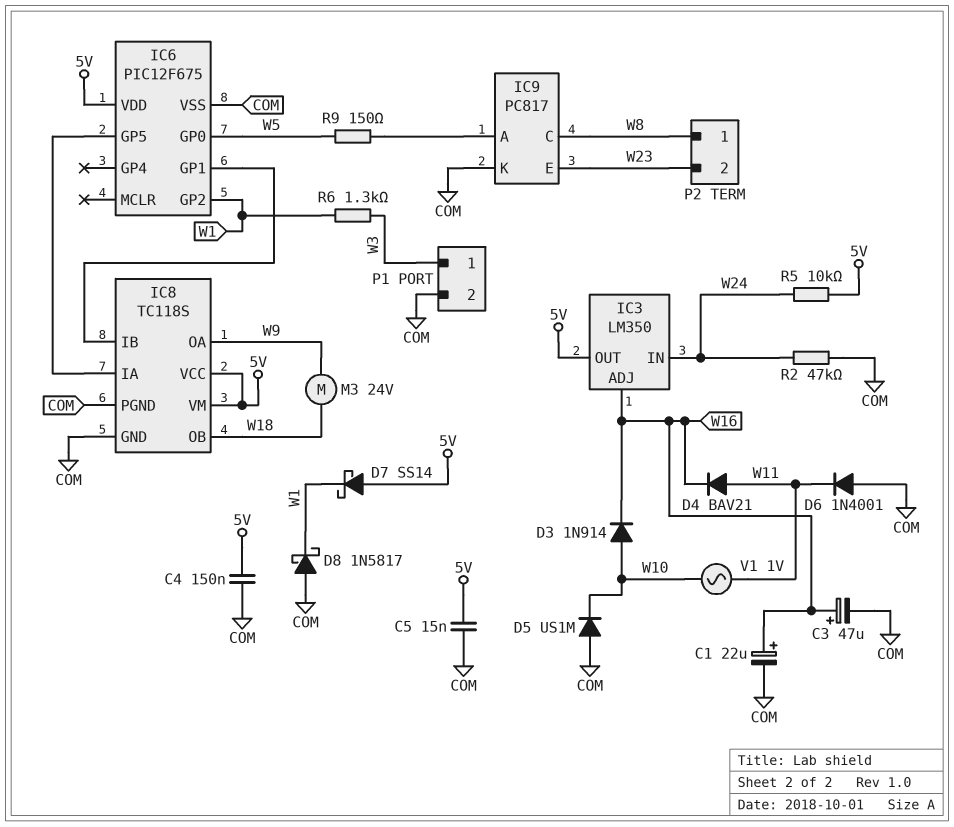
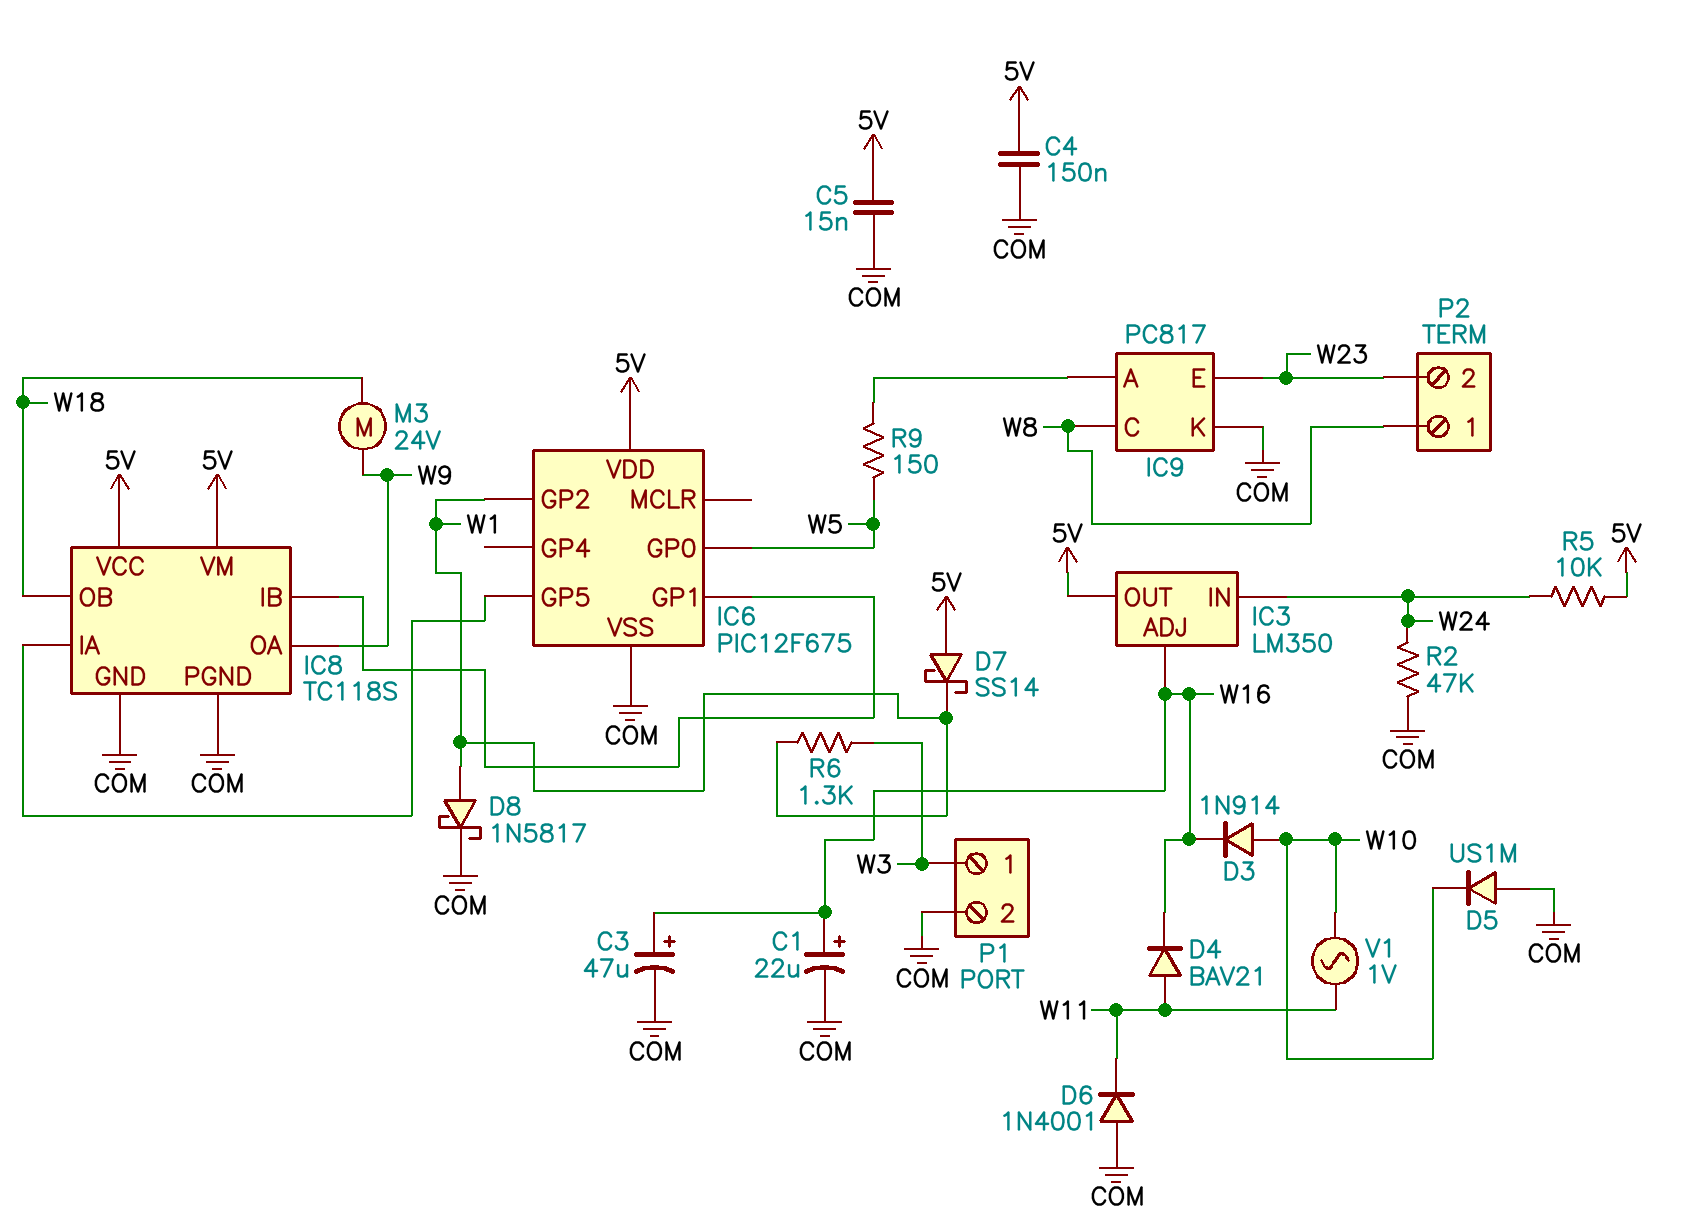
D8: schottky 1N5817 (A COM, K W1) -> schottky 1N5817 (A W1, K COM)

